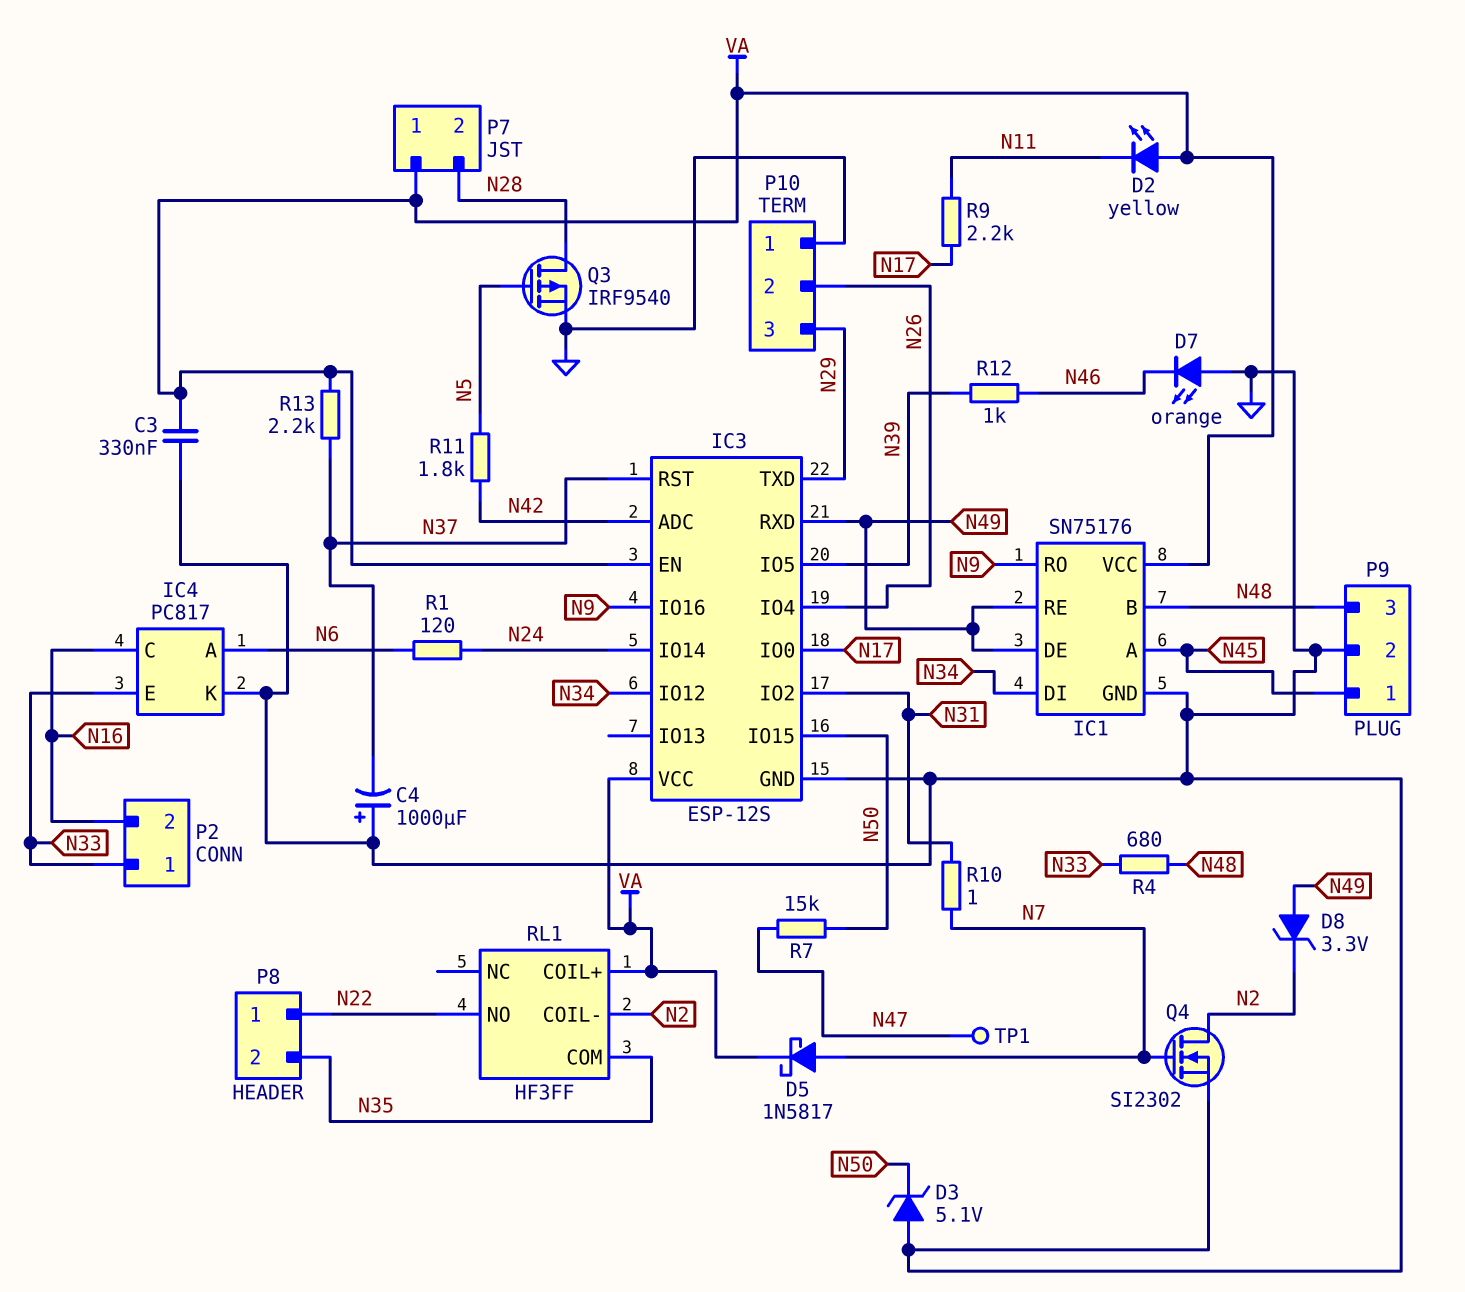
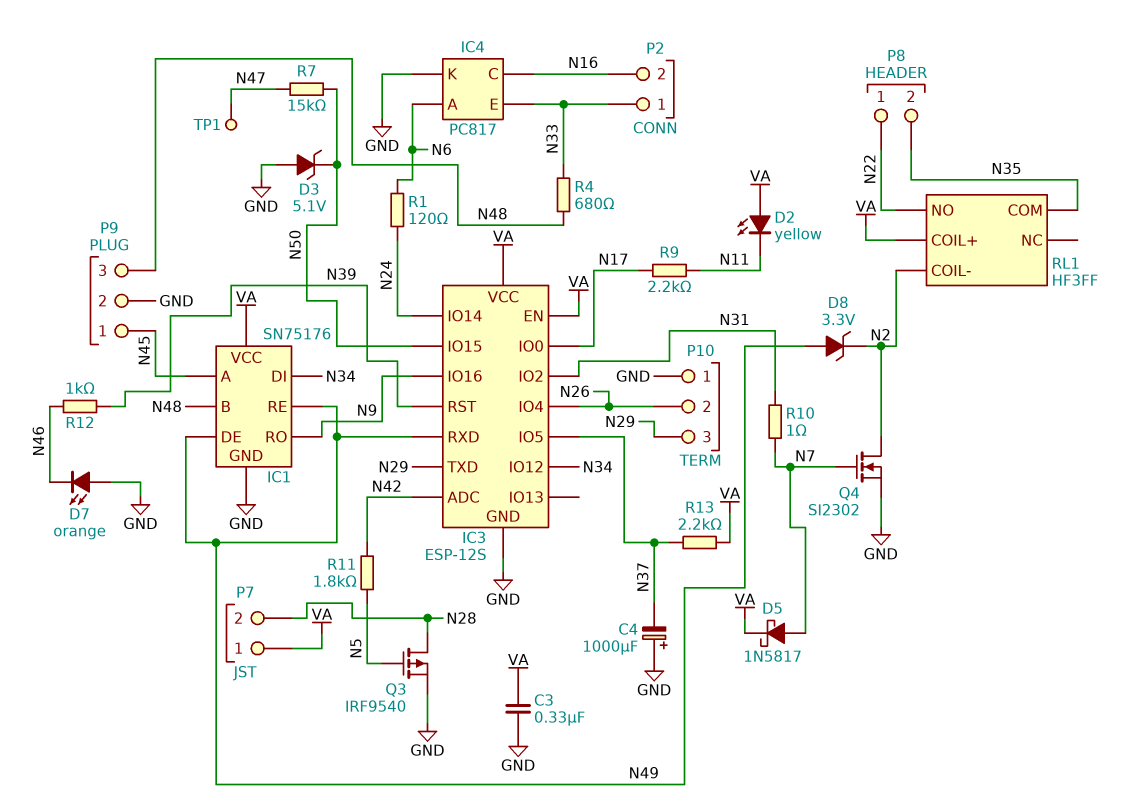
IC3 pin IO5: N39 -> N37
IC3 pin RST: N37 -> N39

